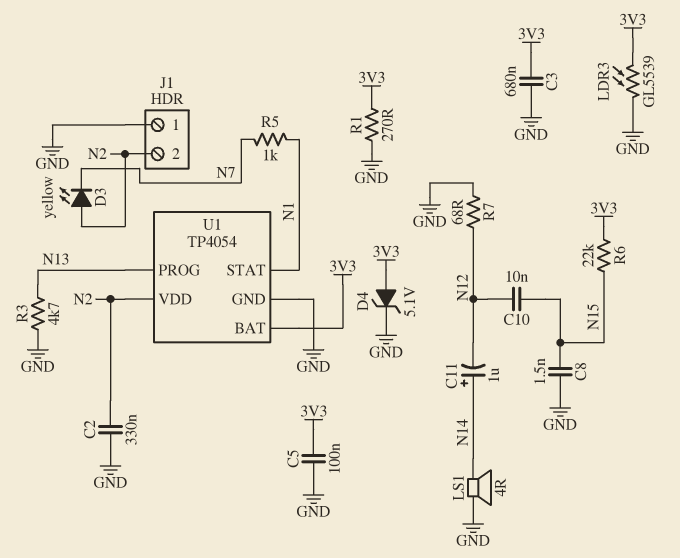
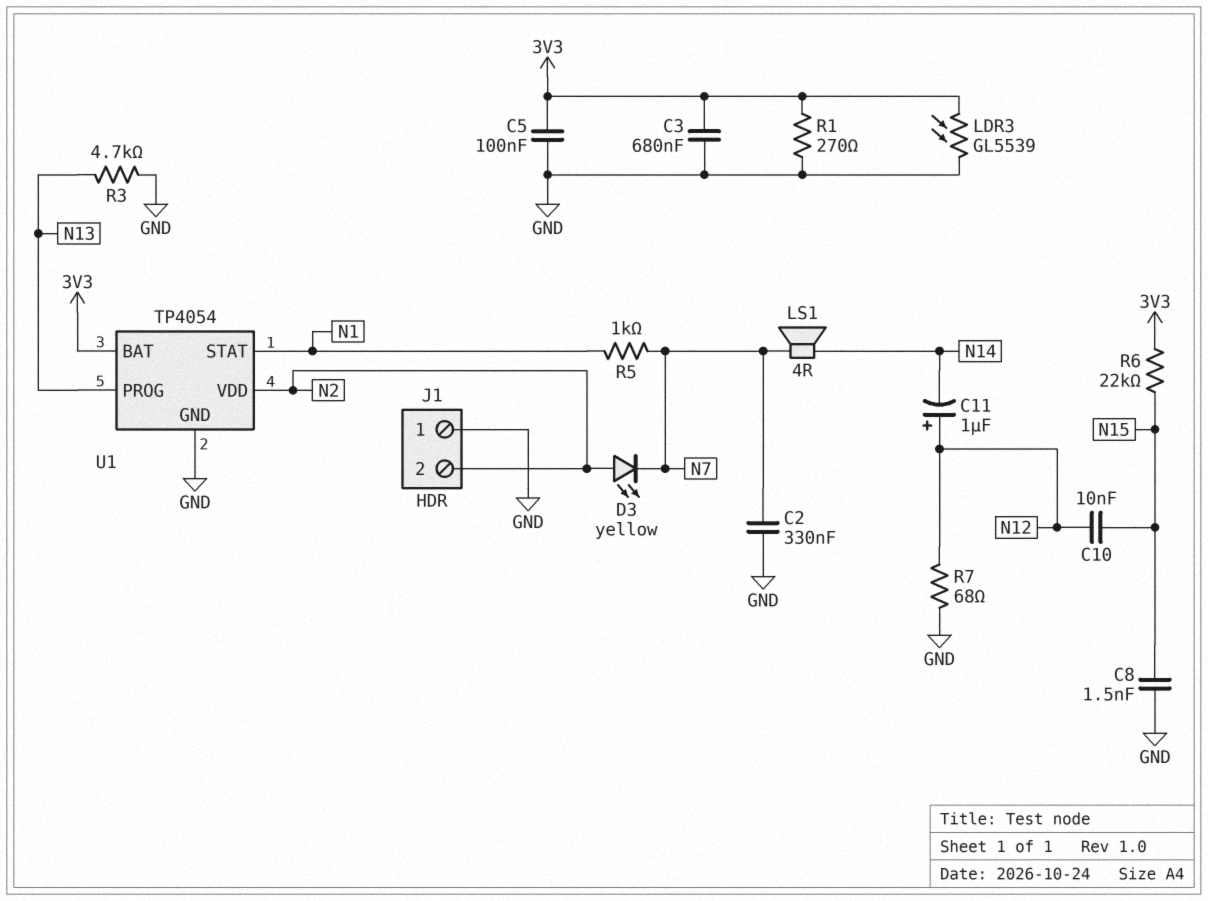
C2: 330nF (GND, N2) -> 330nF (GND, N7)
C11: 1uF (plus N14, minus N12) -> 1uF (plus N12, minus N14)
D4: zener 5.1V (A 3V3, K GND) -> none
LS1: speaker 4R (GND, N14) -> speaker 4R (N7, N14)

